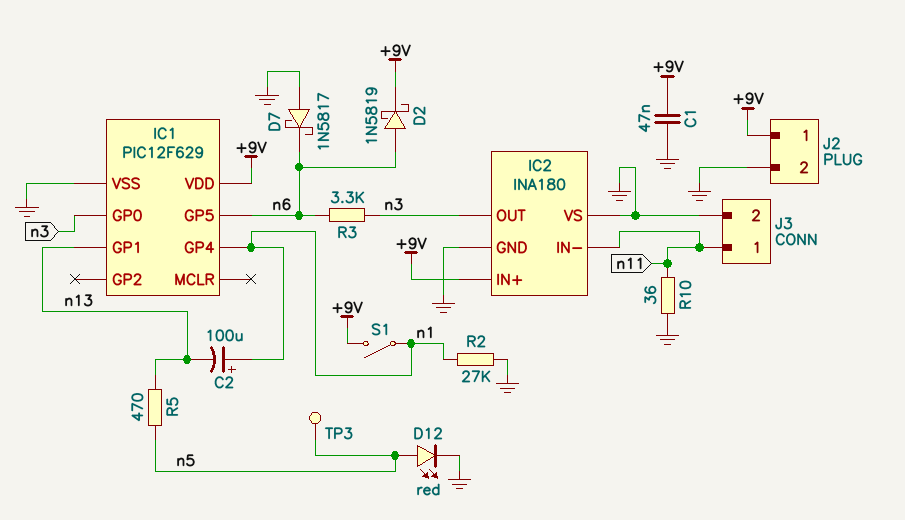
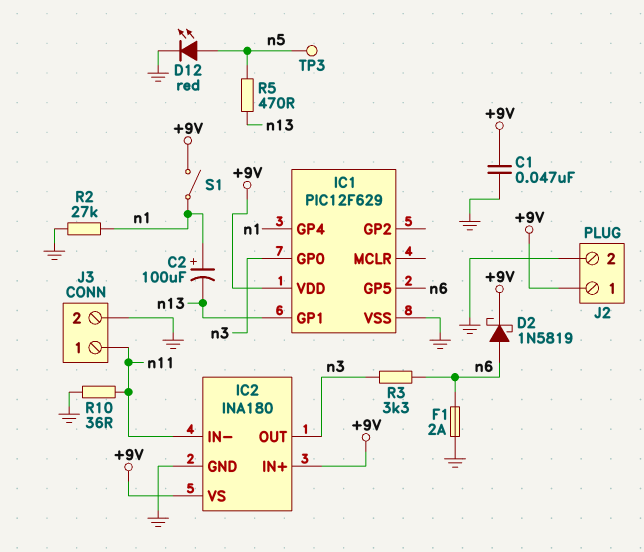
D7: schottky 1N5817 (A GND, K n6) -> none
F1: none -> 2A (GND, n6)
IC2 pin VS: GND -> +9V

